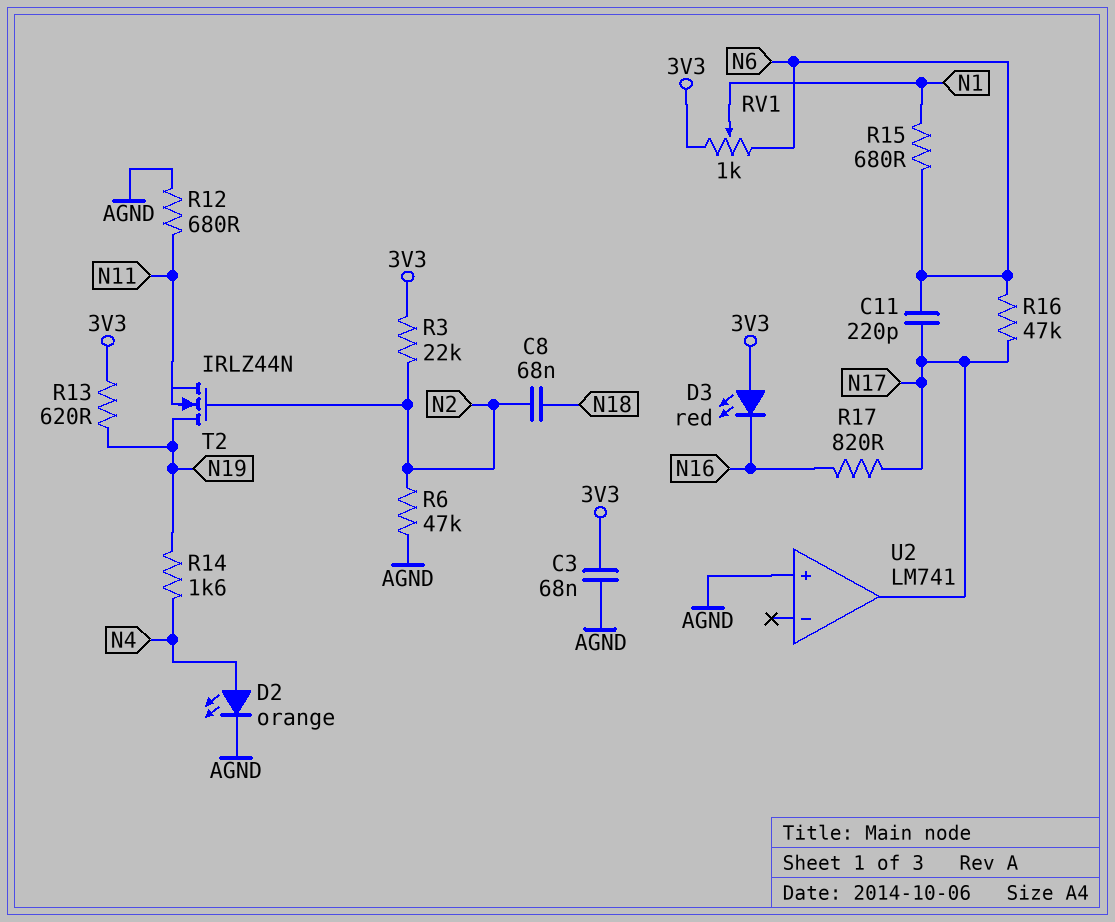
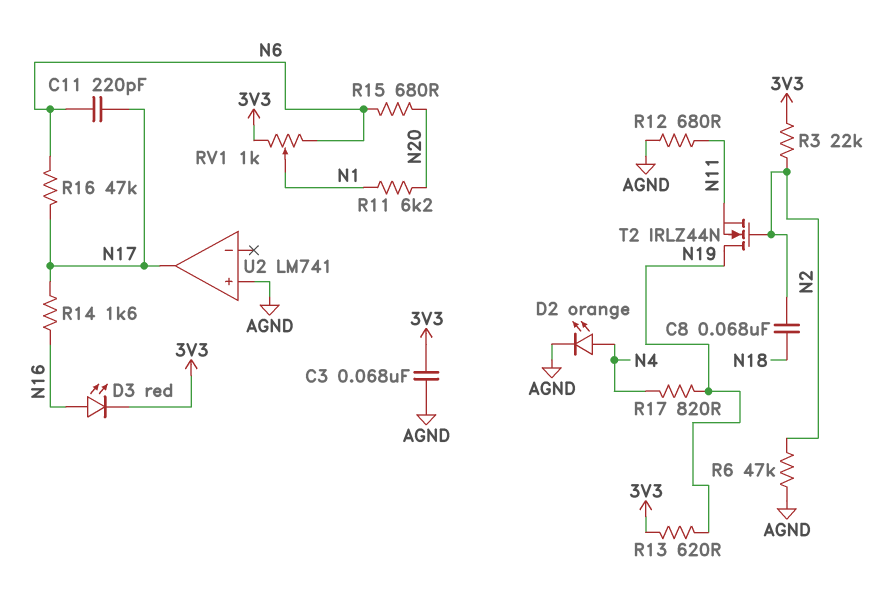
D3: LED red (A 3V3, K N16) -> LED red (A N16, K 3V3)
R11: none -> 6.2k (N1, N20)
R14: 1.6k (N4, N19) -> 1.6k (N16, N17)
R15: 680 (N1, N6) -> 680 (N6, N20)
R17: 820 (N16, N17) -> 820 (N4, N19)

